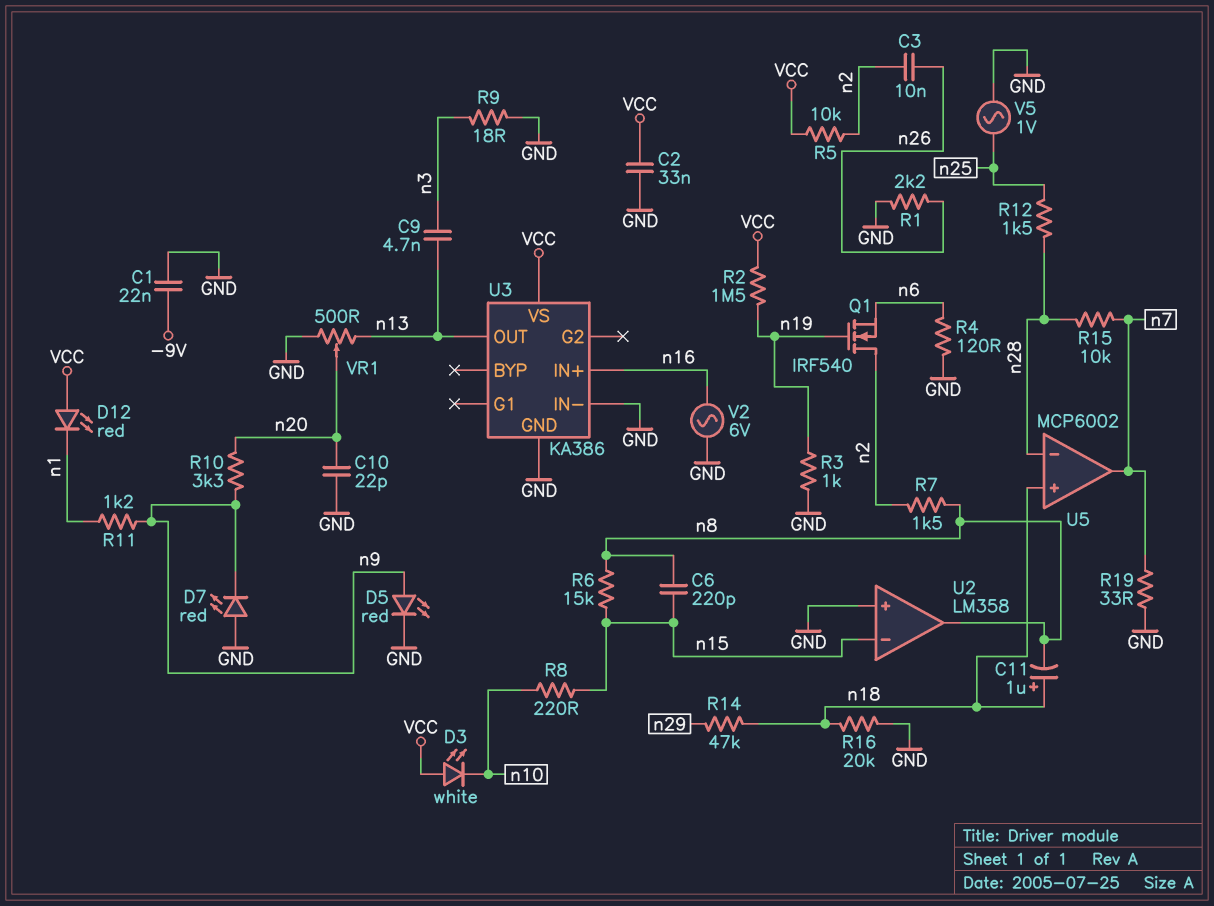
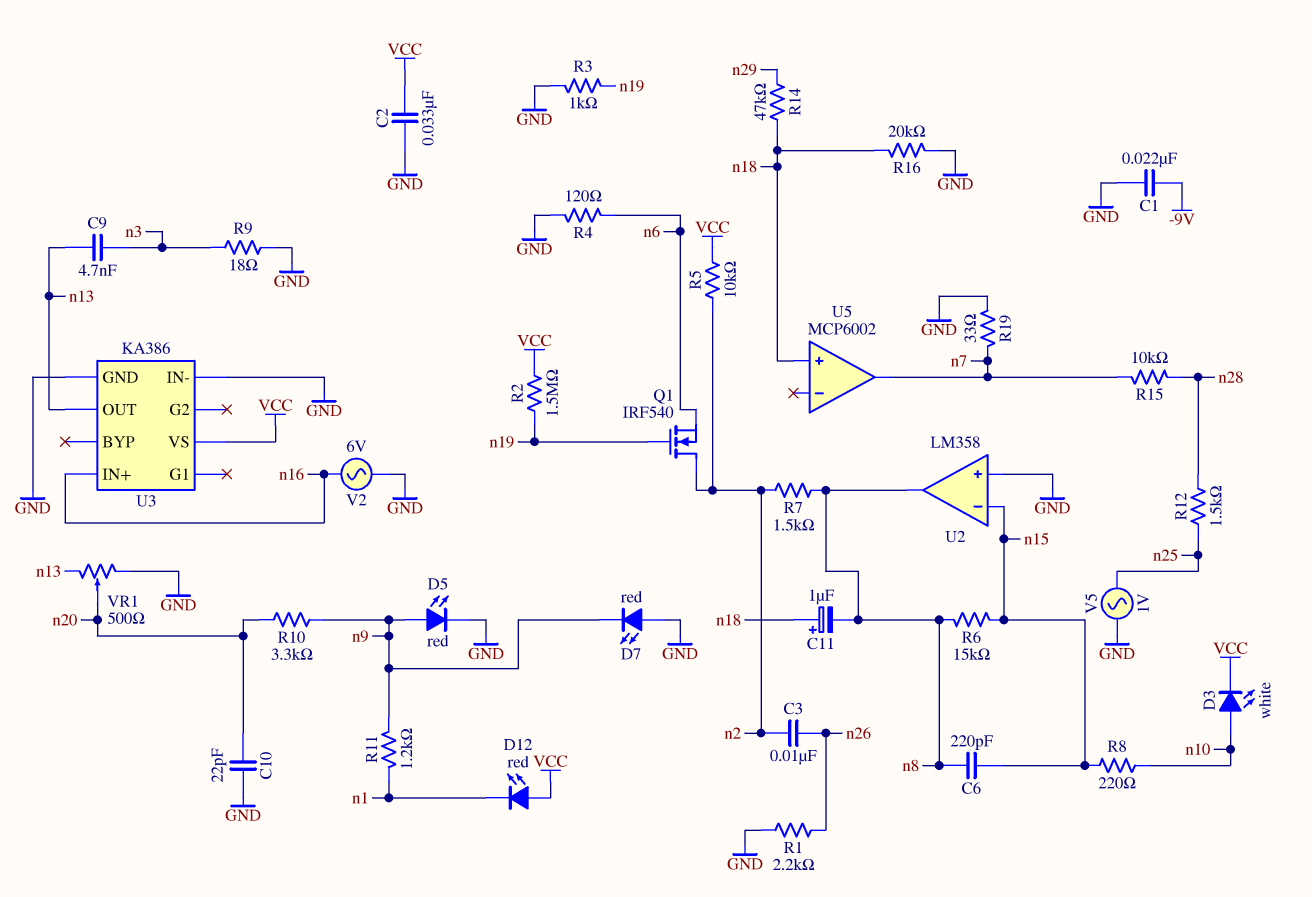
D3: LED white (A VCC, K n10) -> LED white (A n10, K VCC)
U5 pin in-: n28 -> none

